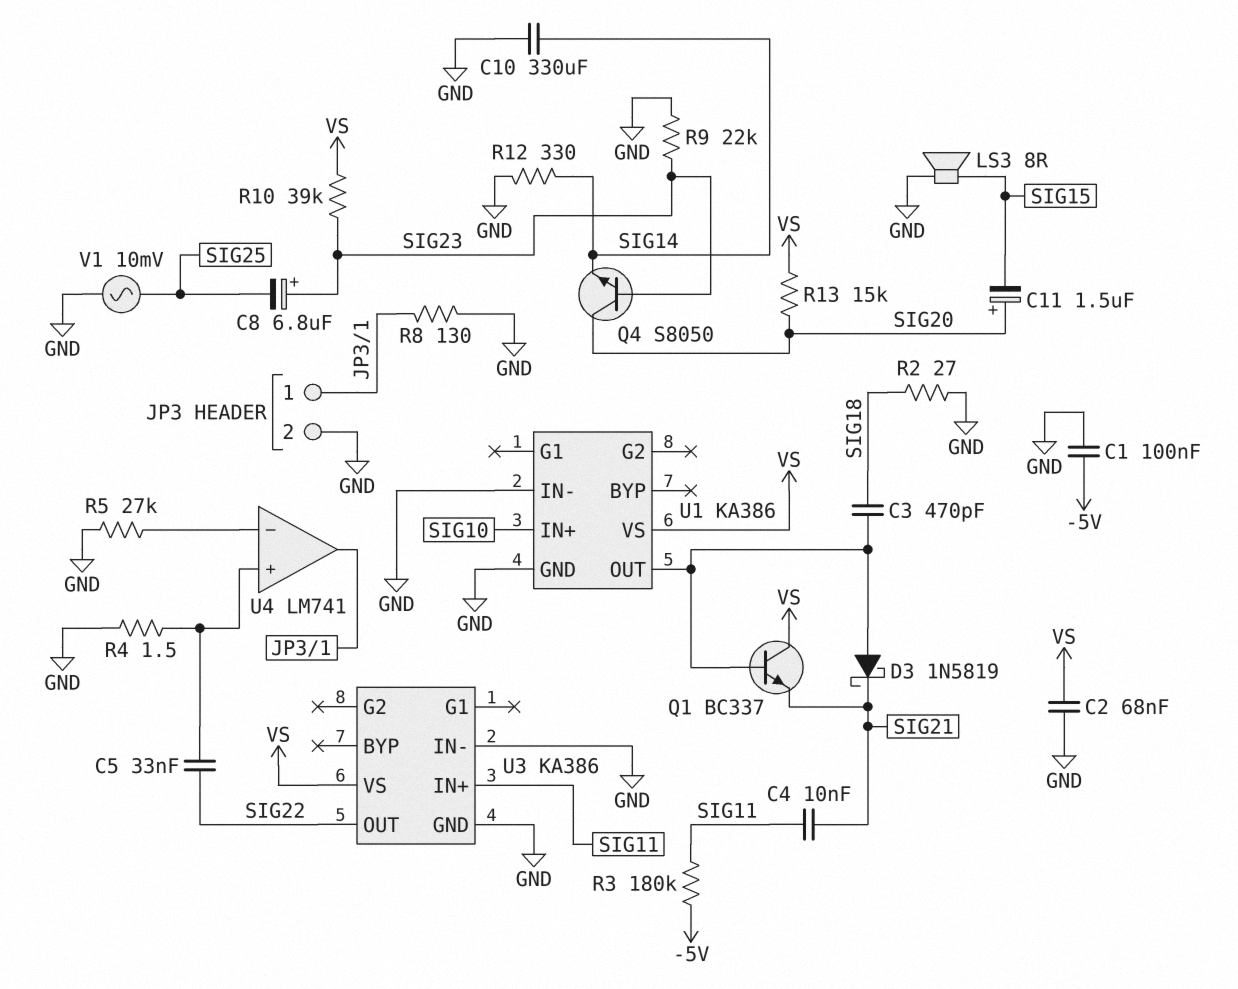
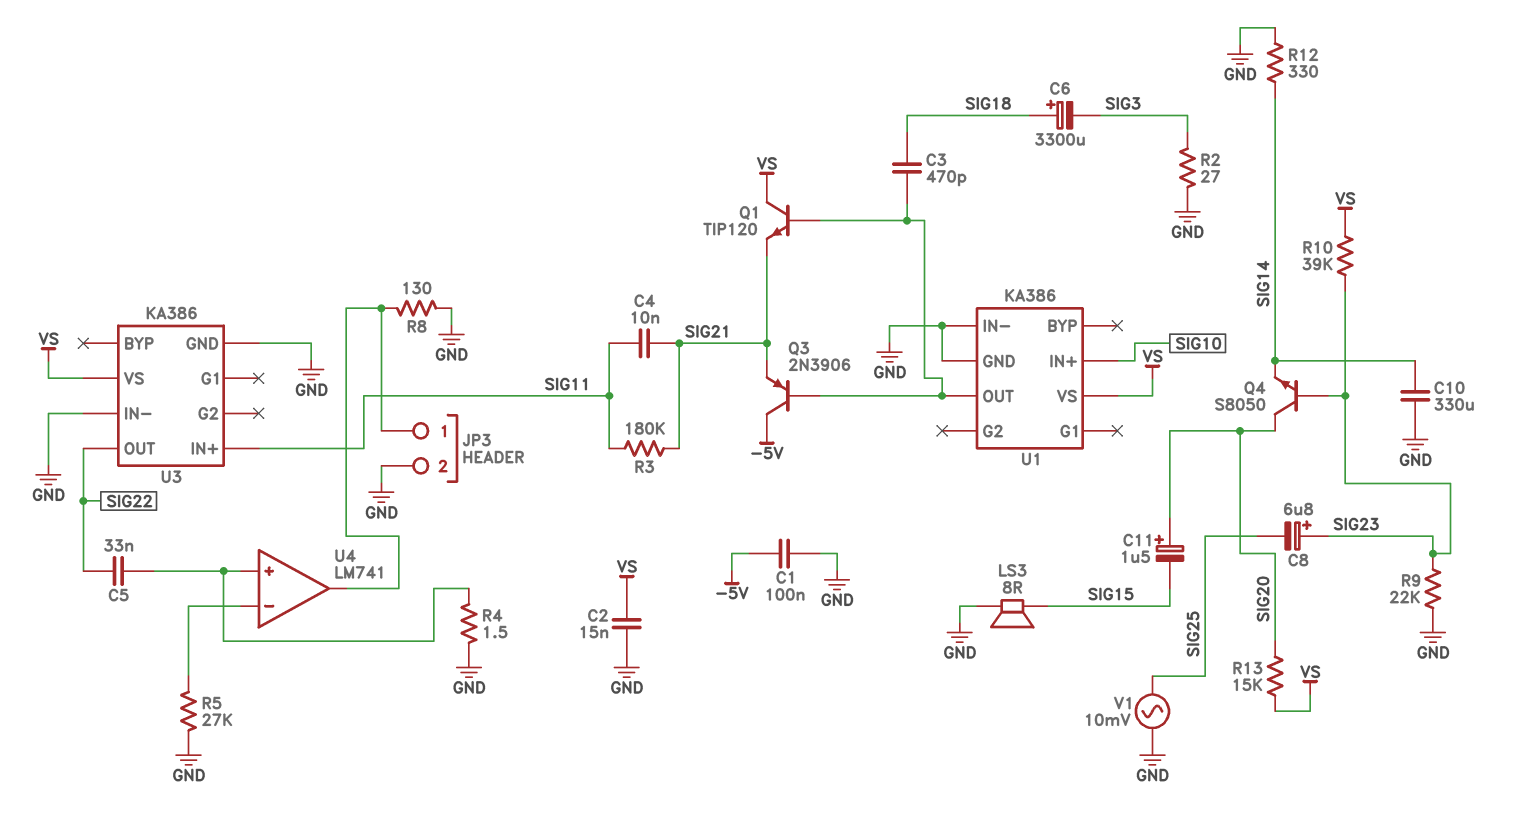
C2: 68nF (GND, VS) -> 15nF (GND, VS)
C6: none -> 3300uF (plus SIG18, minus SIG3)
D3: schottky 1N5819 (A U1/OUT, K SIG21) -> none
Q1: NPN BC337 (B U1/OUT, C VS, E SIG21) -> NPN TIP120 (B U1/OUT, C VS, E SIG21)
Q3: none -> PNP 2N3906 (B U1/OUT, C -5V, E SIG21)
R2: 27 (GND, SIG18) -> 27 (GND, SIG3)
R3: 180k (-5V, SIG11) -> 180k (SIG11, SIG21)

